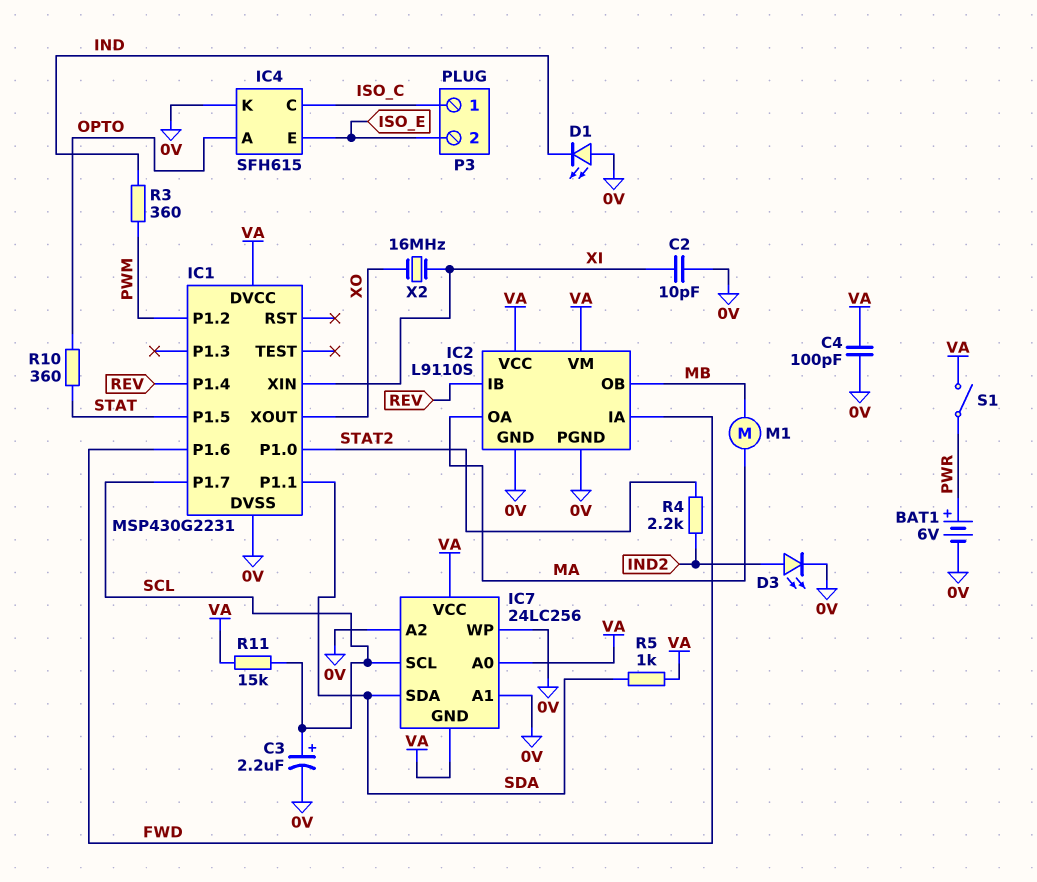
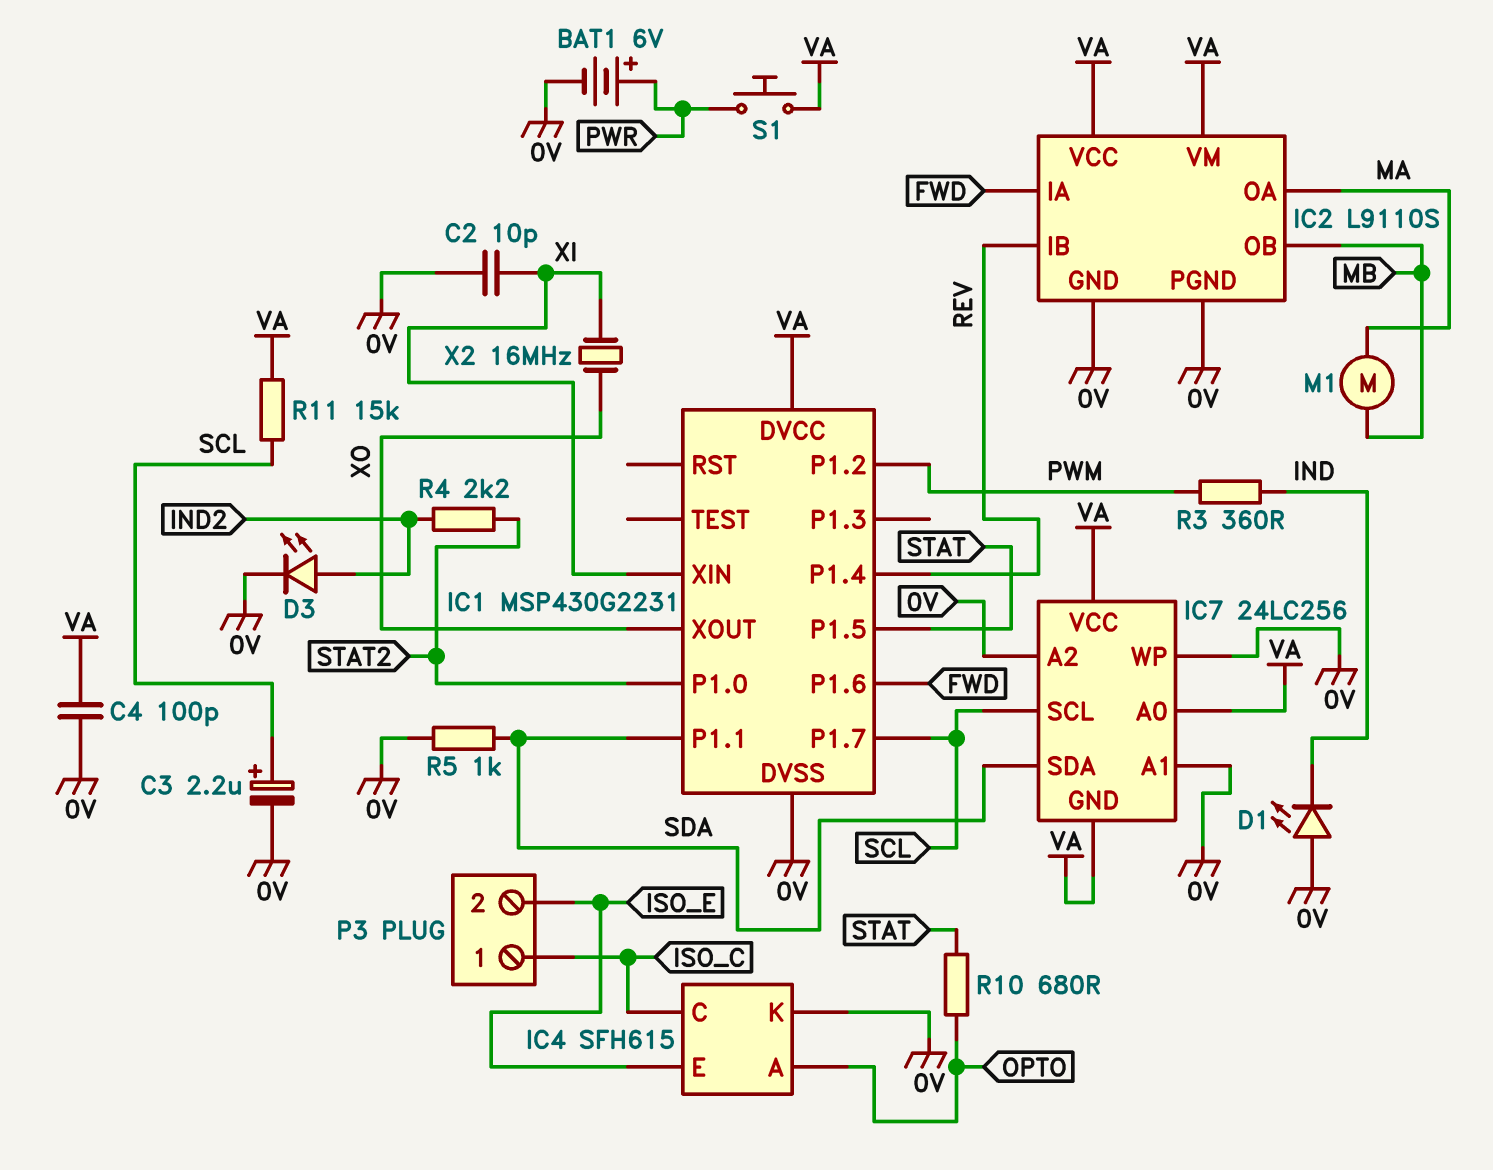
R5: 1k (SDA, VA) -> 1k (0V, SDA)
R10: 360 (OPTO, STAT) -> 680 (OPTO, STAT)
S1: switch (PWR, VA) -> button (PWR, VA)

